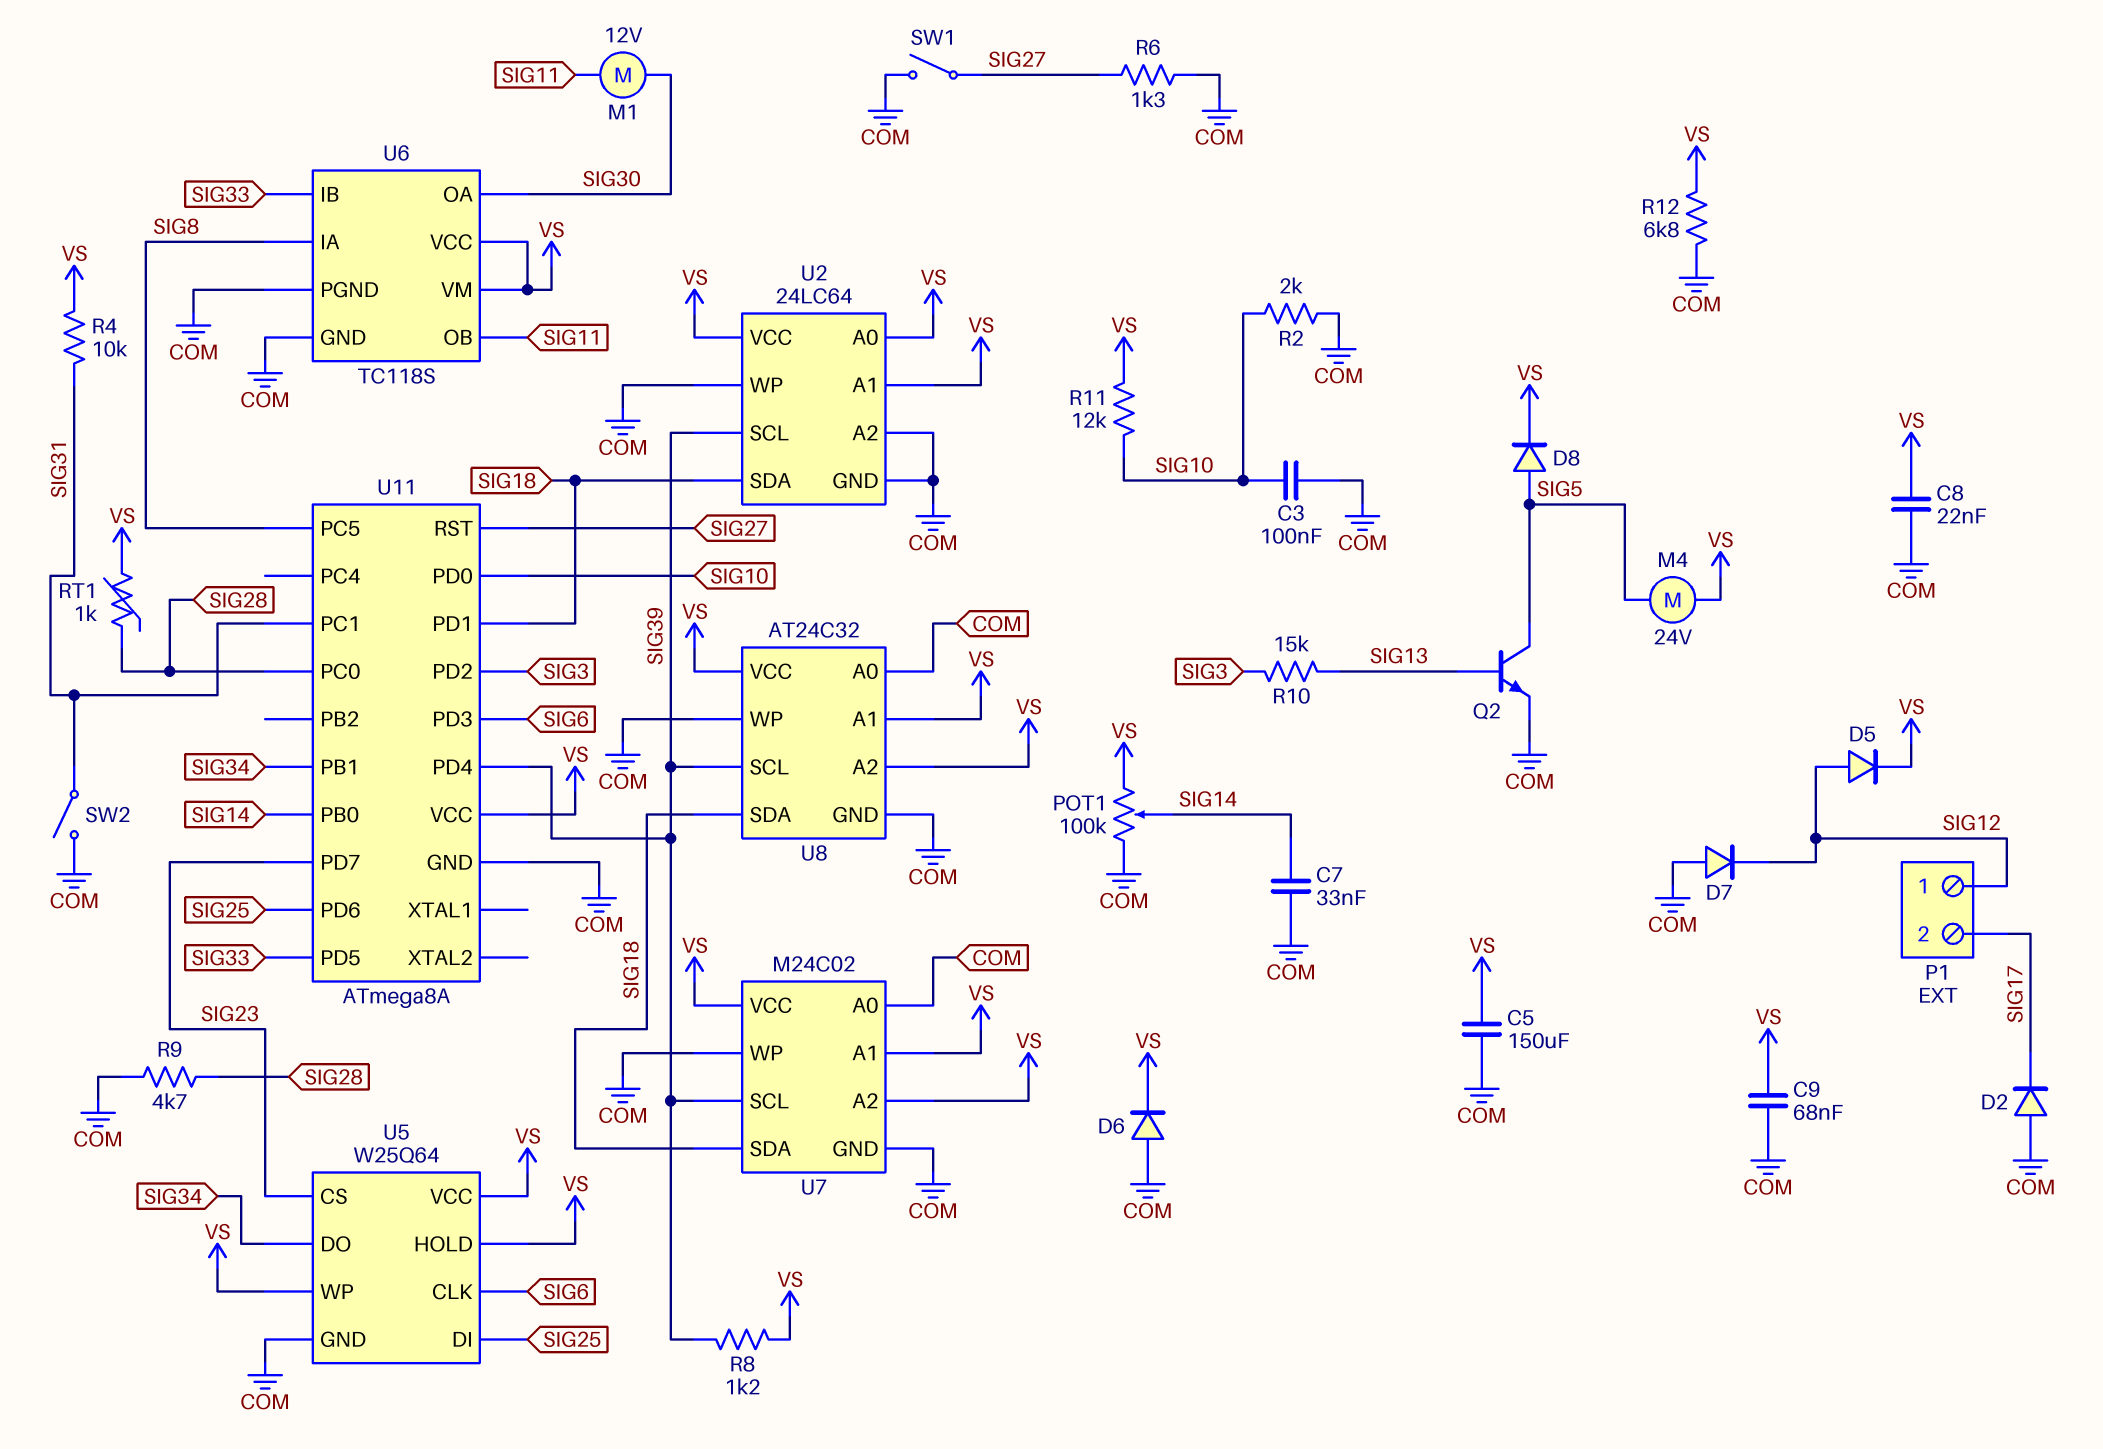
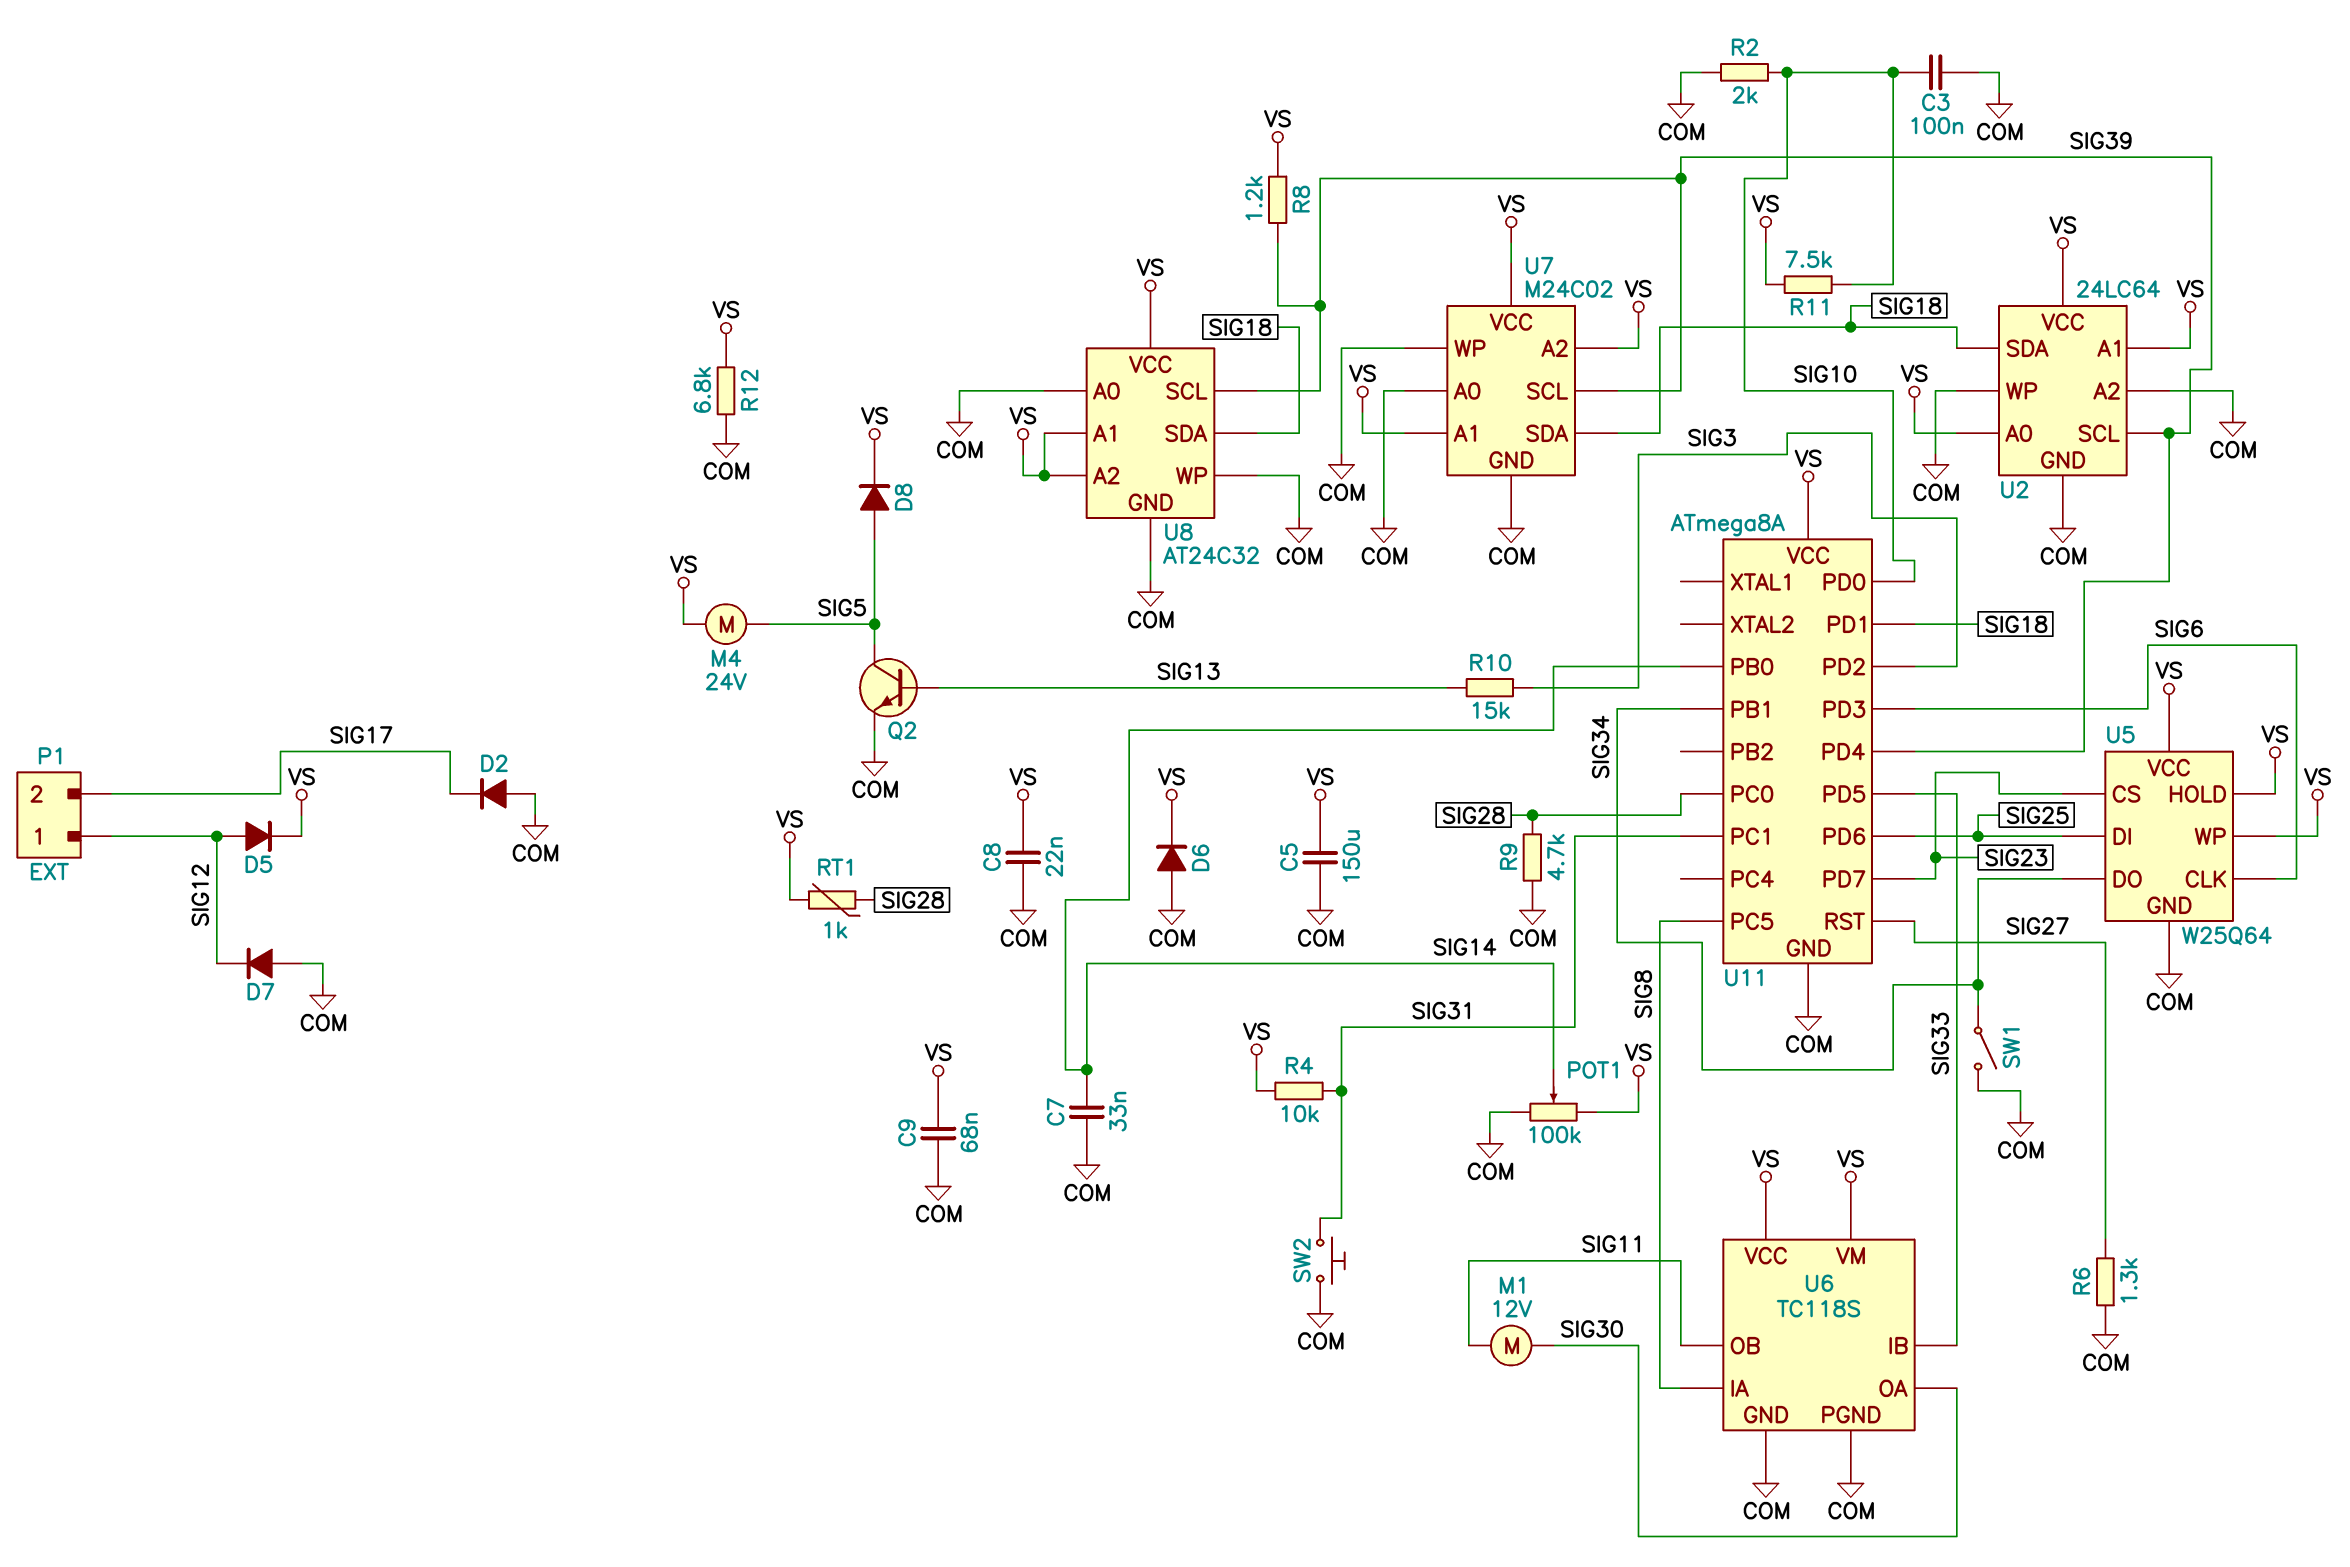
R11: 12k (SIG10, VS) -> 7.5k (SIG10, VS)
SW1: switch (COM, SIG27) -> switch (COM, SIG34)
SW2: switch (COM, SIG31) -> button (COM, SIG31)

